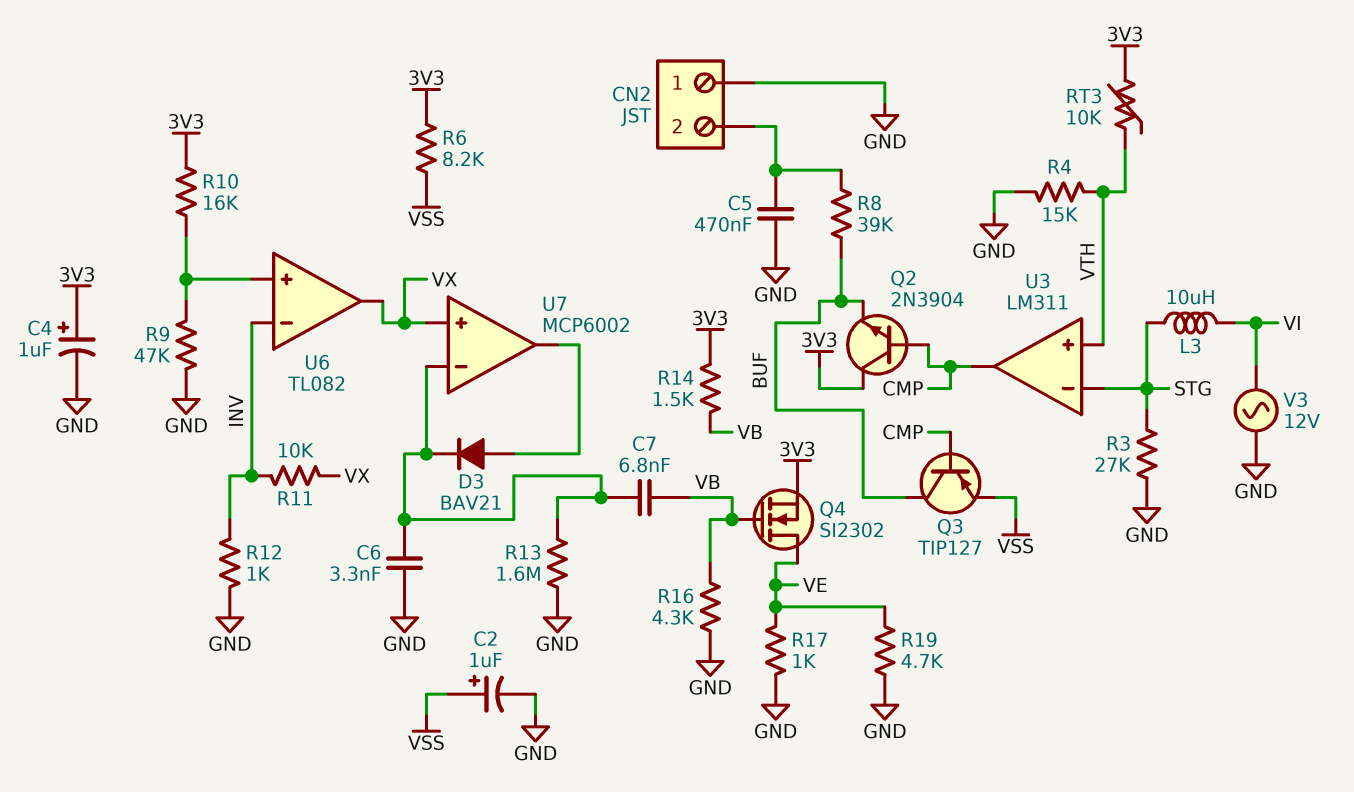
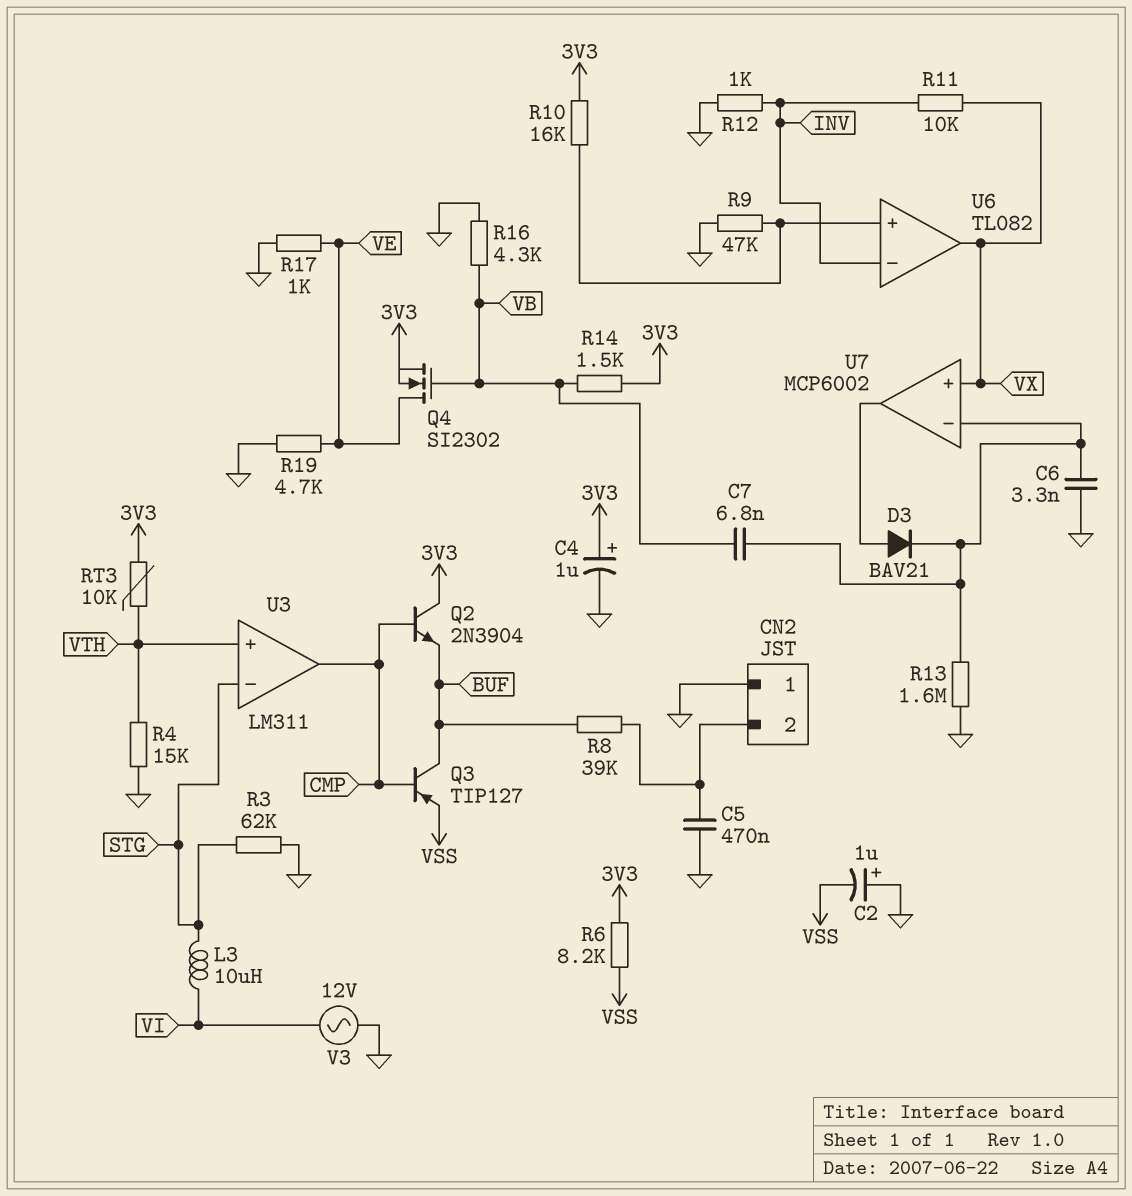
C2: 1uF (plus VSS, minus GND) -> 1uF (plus GND, minus VSS)
R3: 27k (GND, STG) -> 62k (GND, STG)

